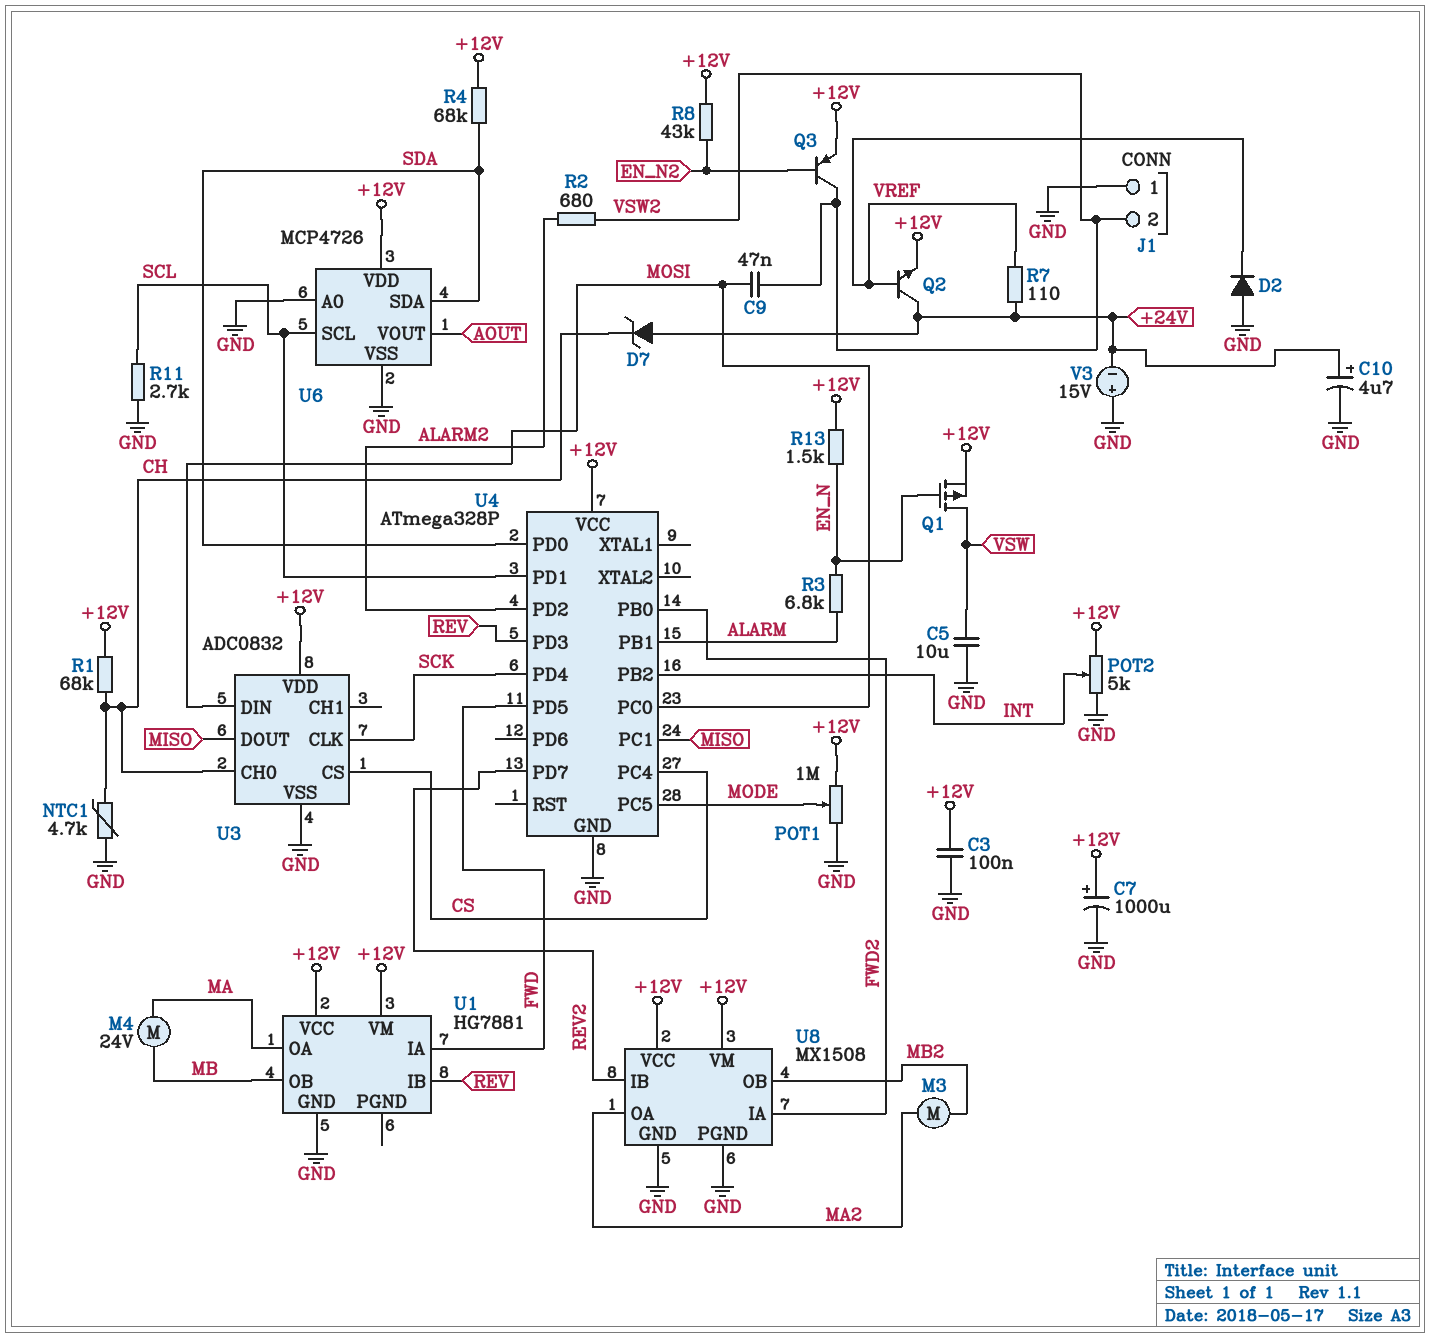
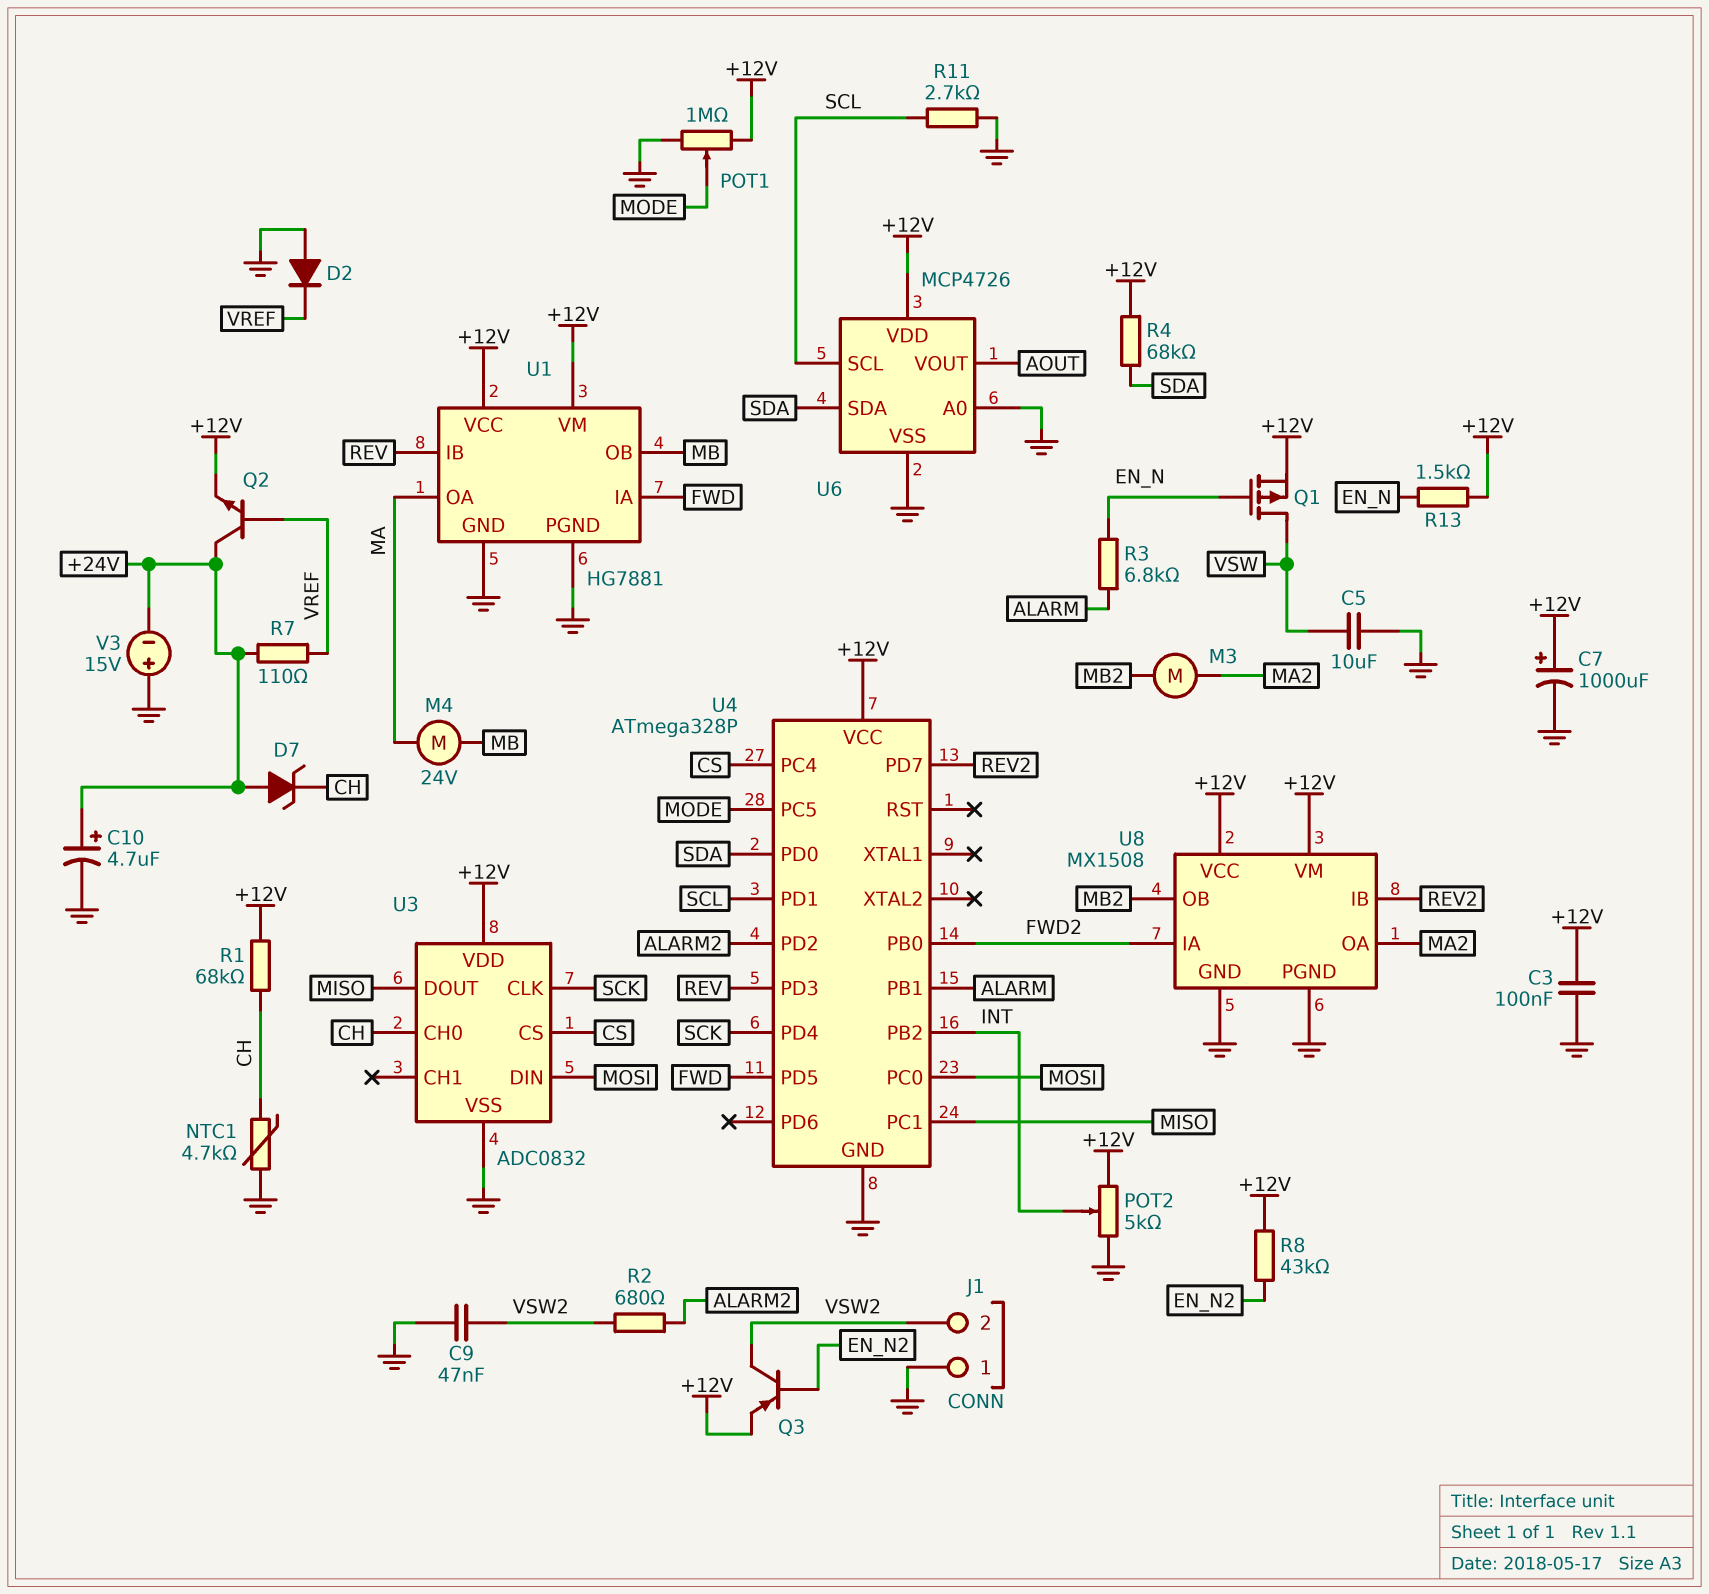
C9: 47nF (MOSI, VSW2) -> 47nF (GND, VSW2)
U1 pin PGND: none -> GND

